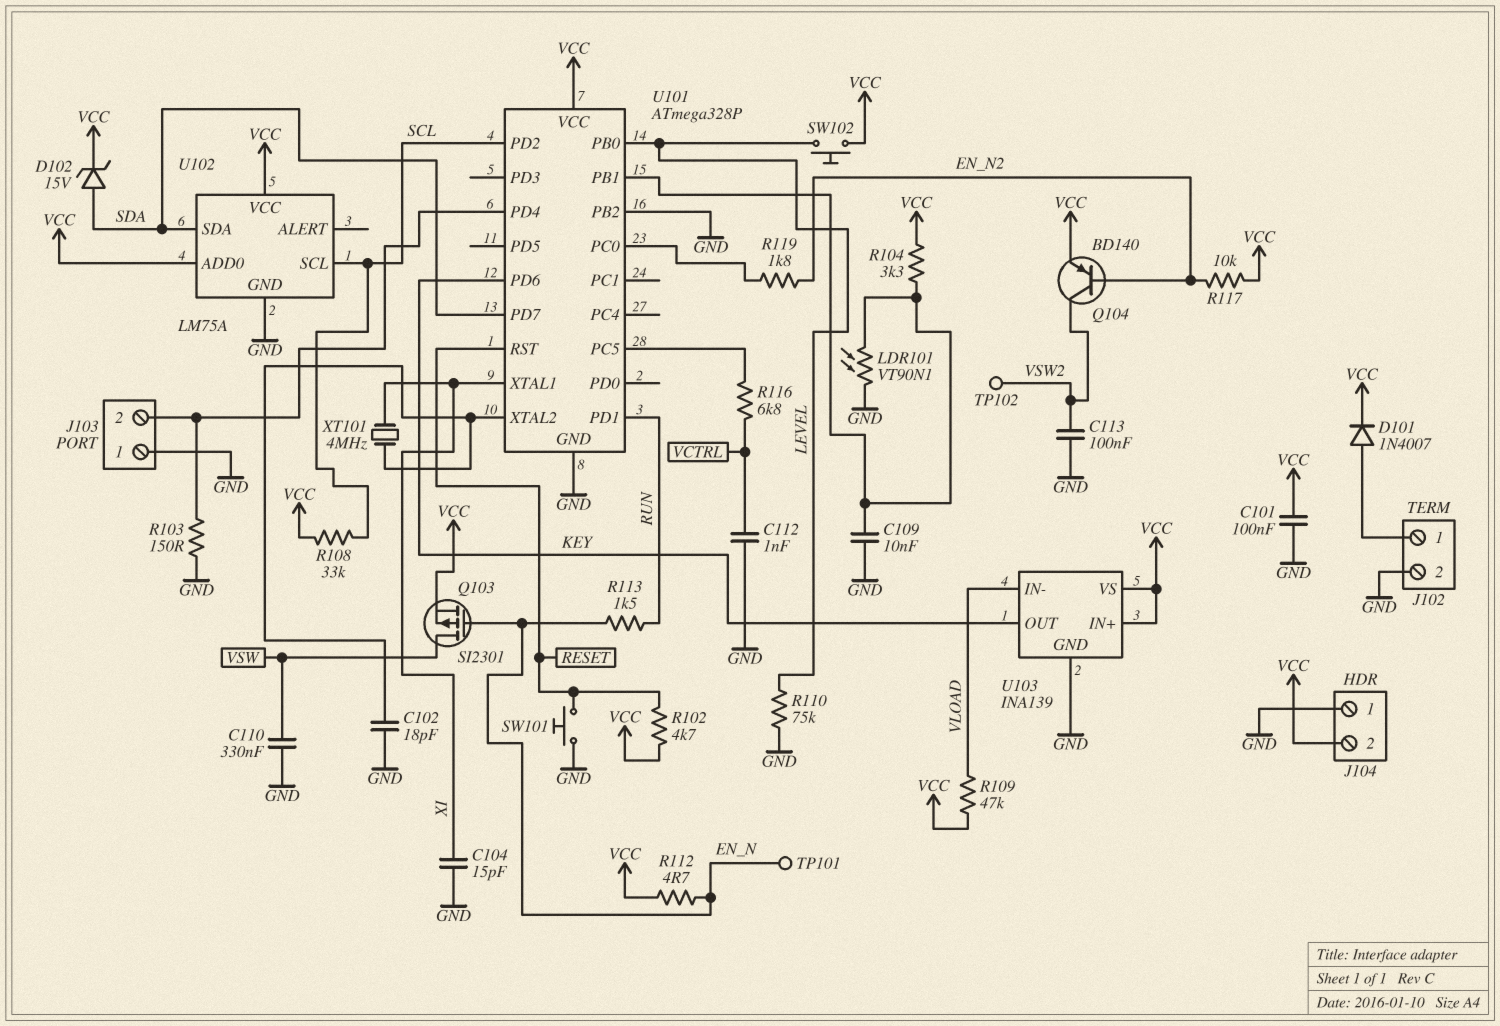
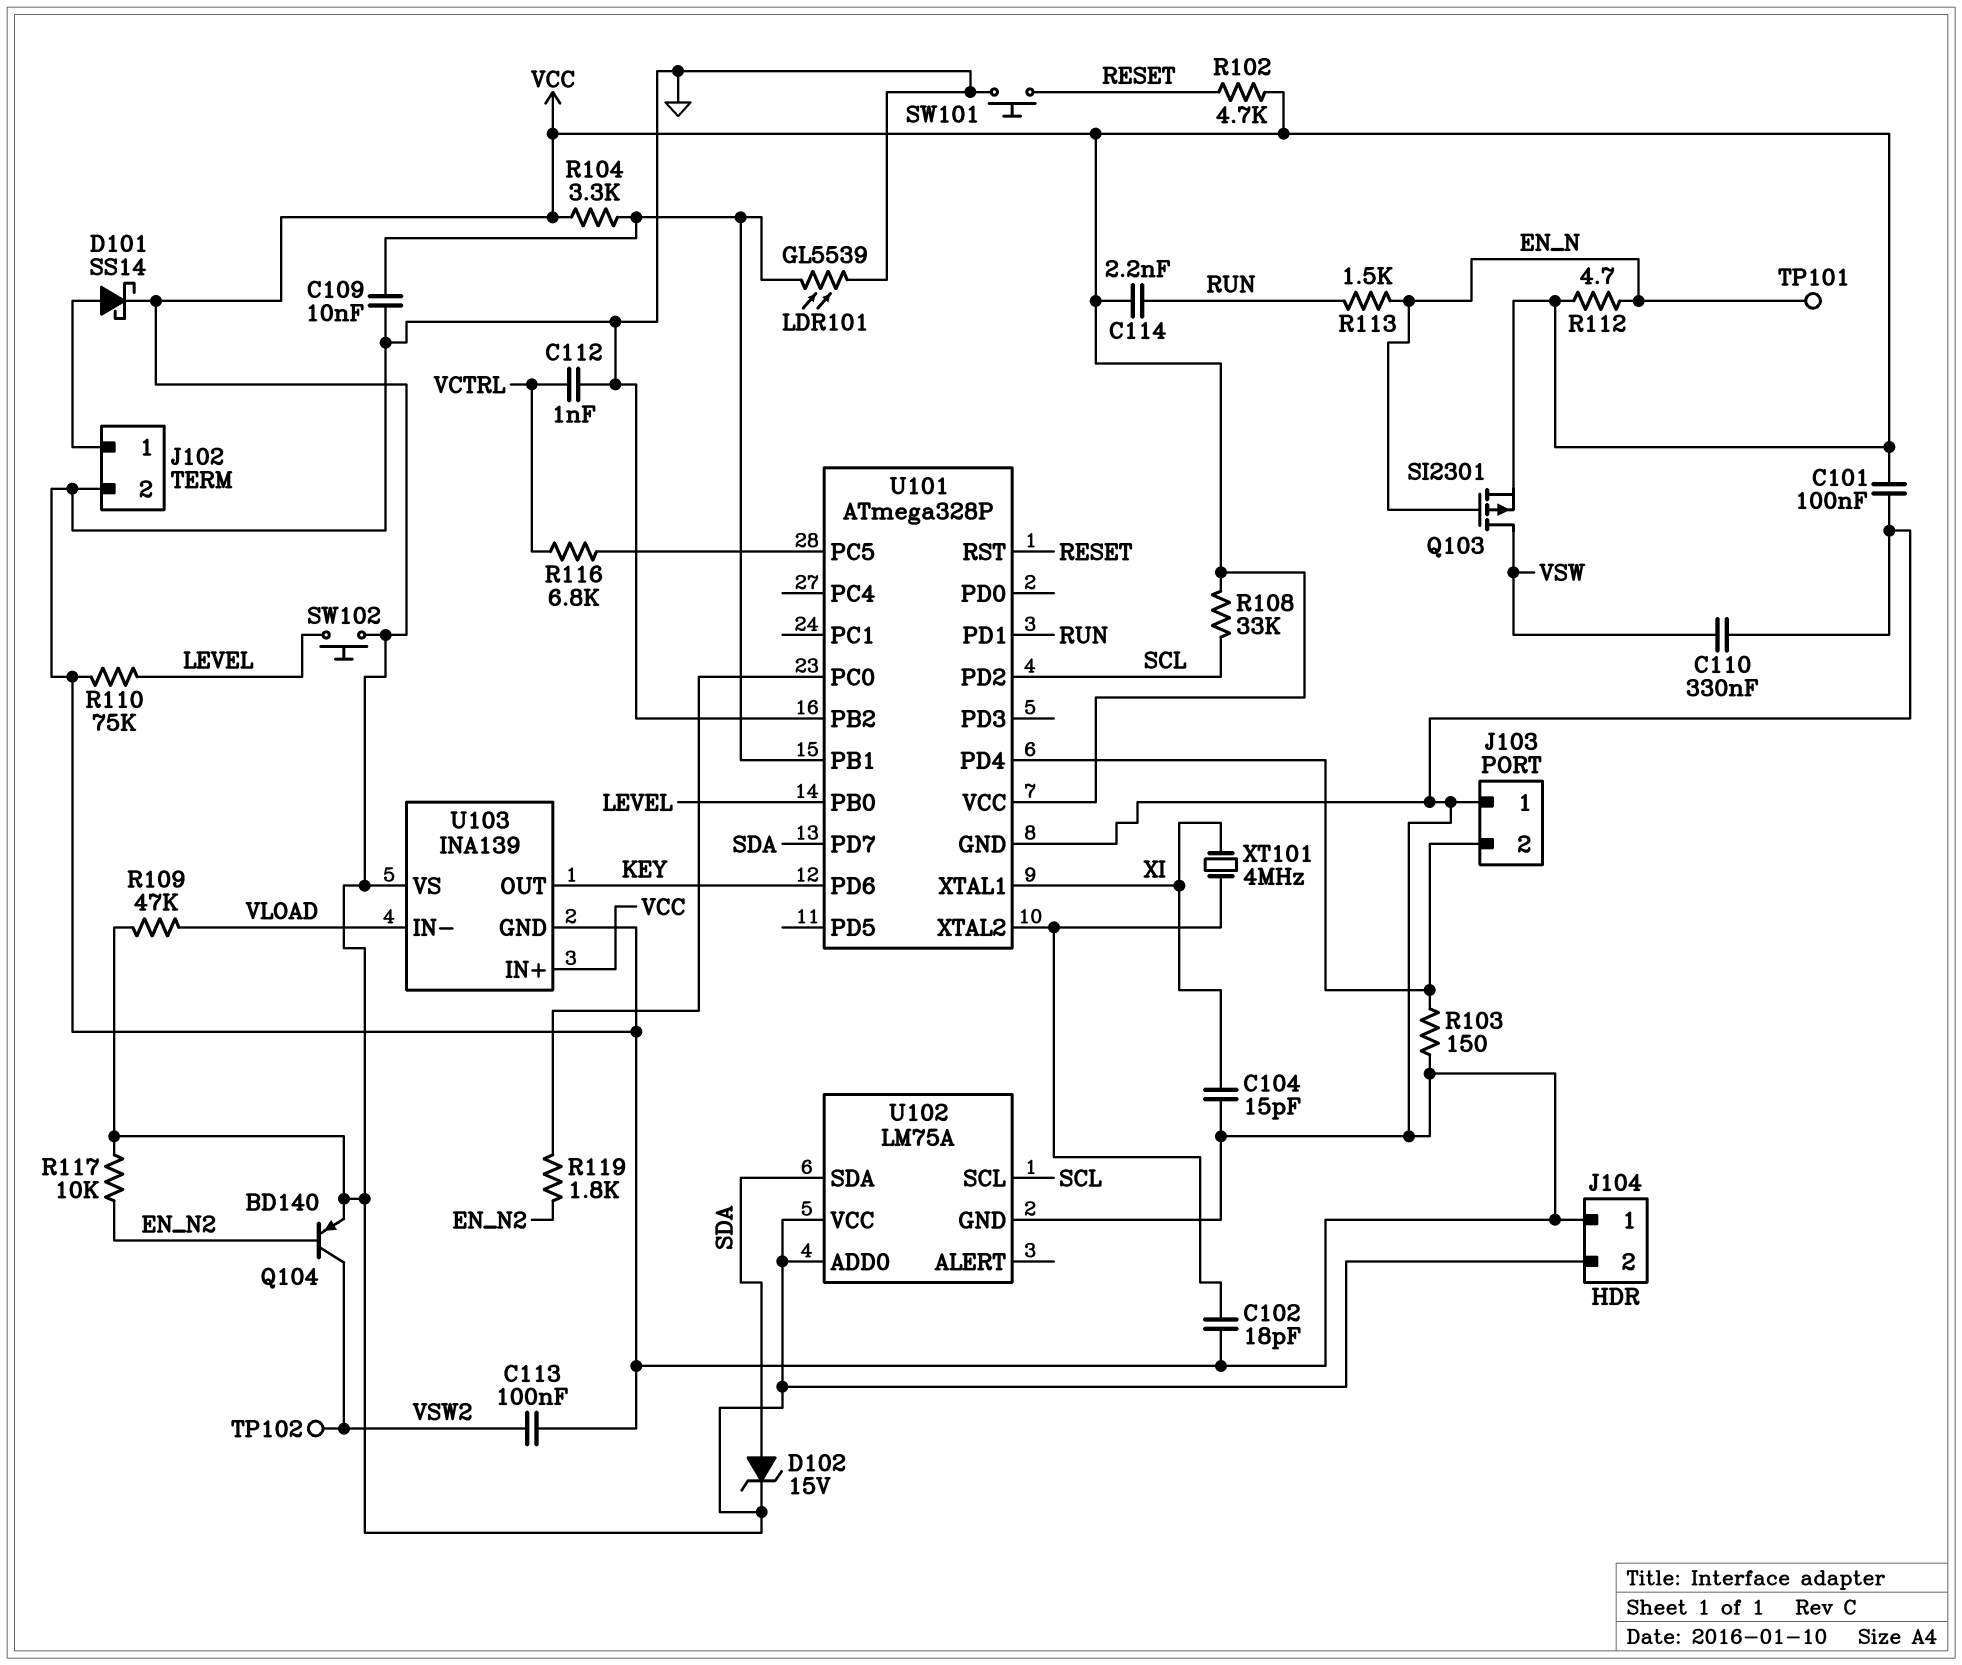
C114: none -> 2.2nF (RUN, VCC)
D101: diode 1N4007 (A J102/1, K VCC) -> schottky SS14 (A J102/1, K VCC)
LDR101: VT90N1 (GND, U101/PB1) -> GL5539 (GND, U101/PB1)

